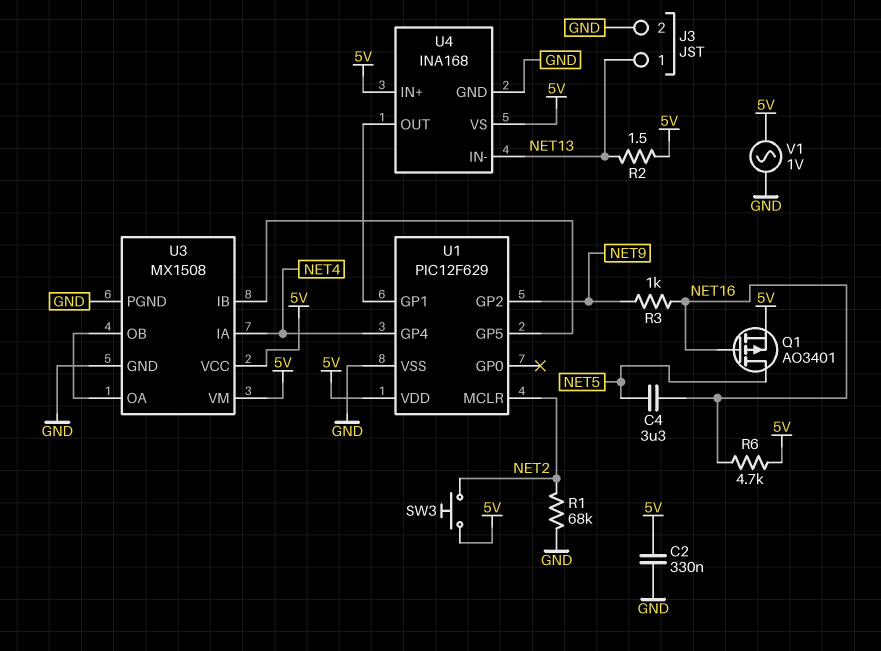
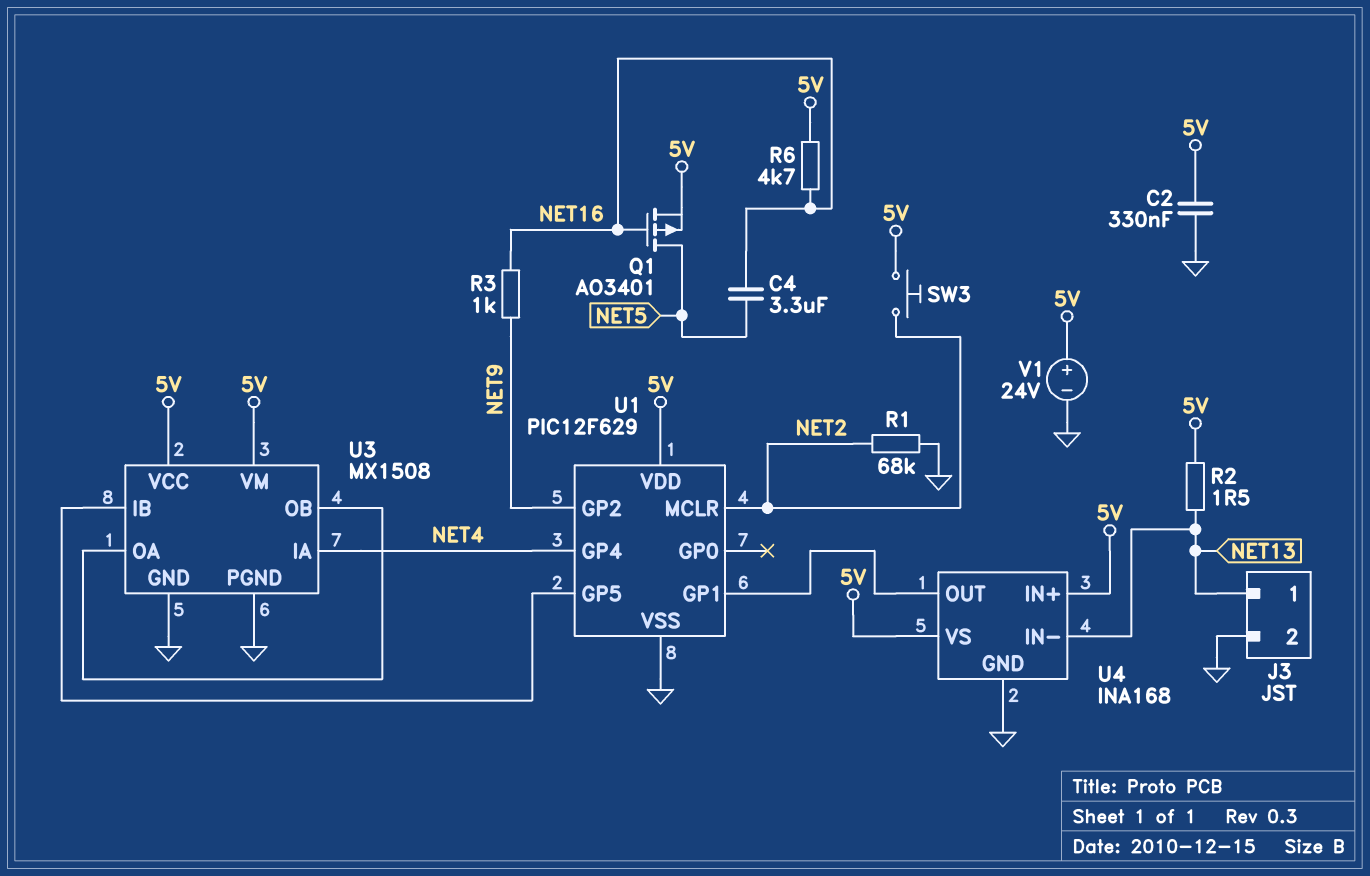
V1: AC 1V (5V, GND) -> 24V (plus 5V, minus GND)

